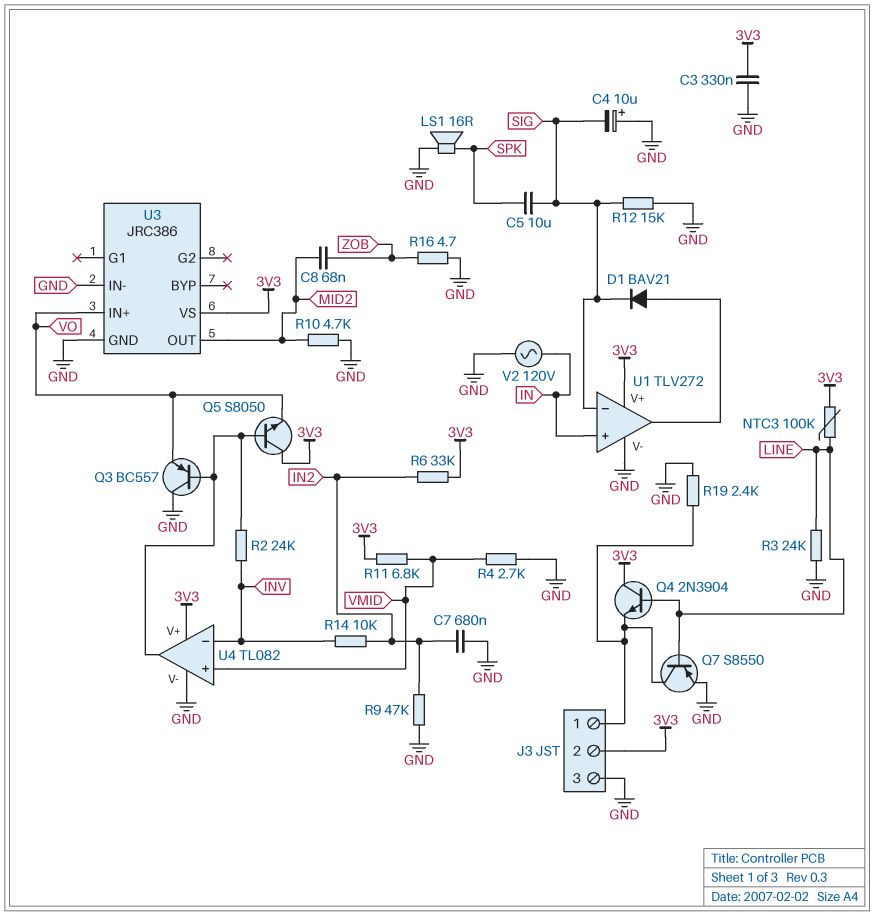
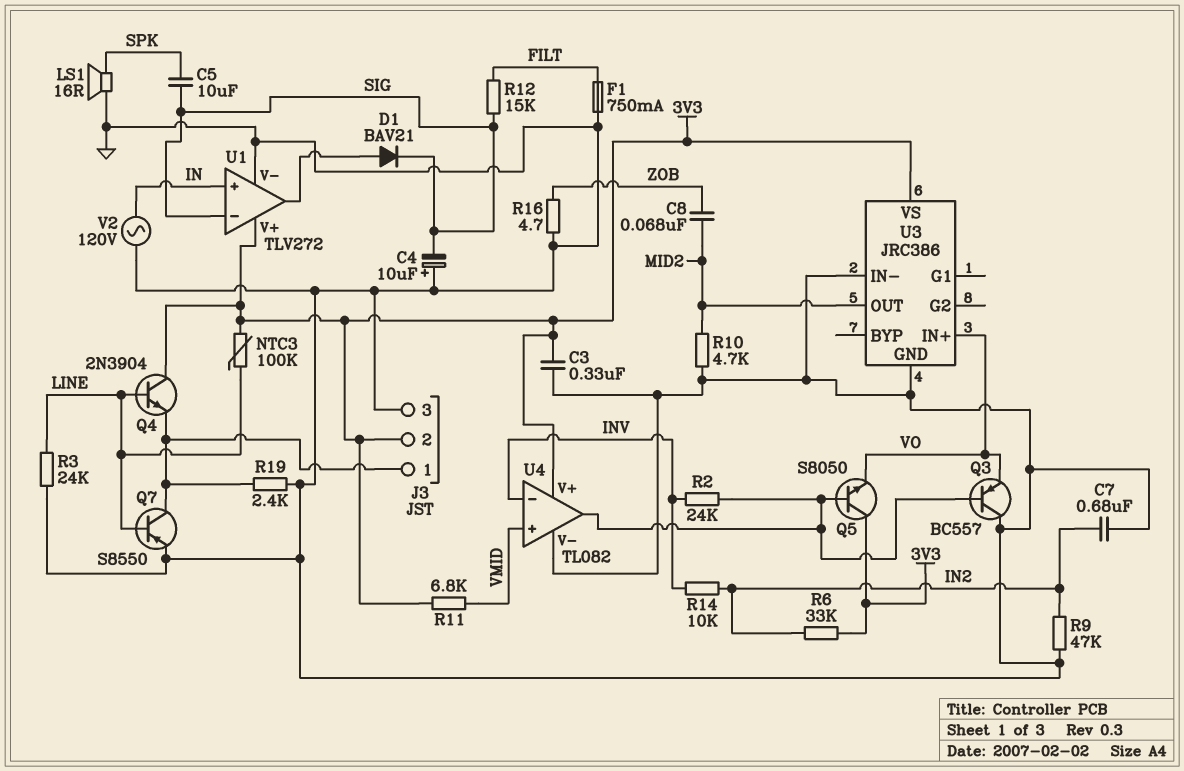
F1: none -> 750mA (FILT, GND)
R4: 2.7k (GND, VMID) -> none
R12: 15k (GND, SIG) -> 15k (FILT, SIG)

